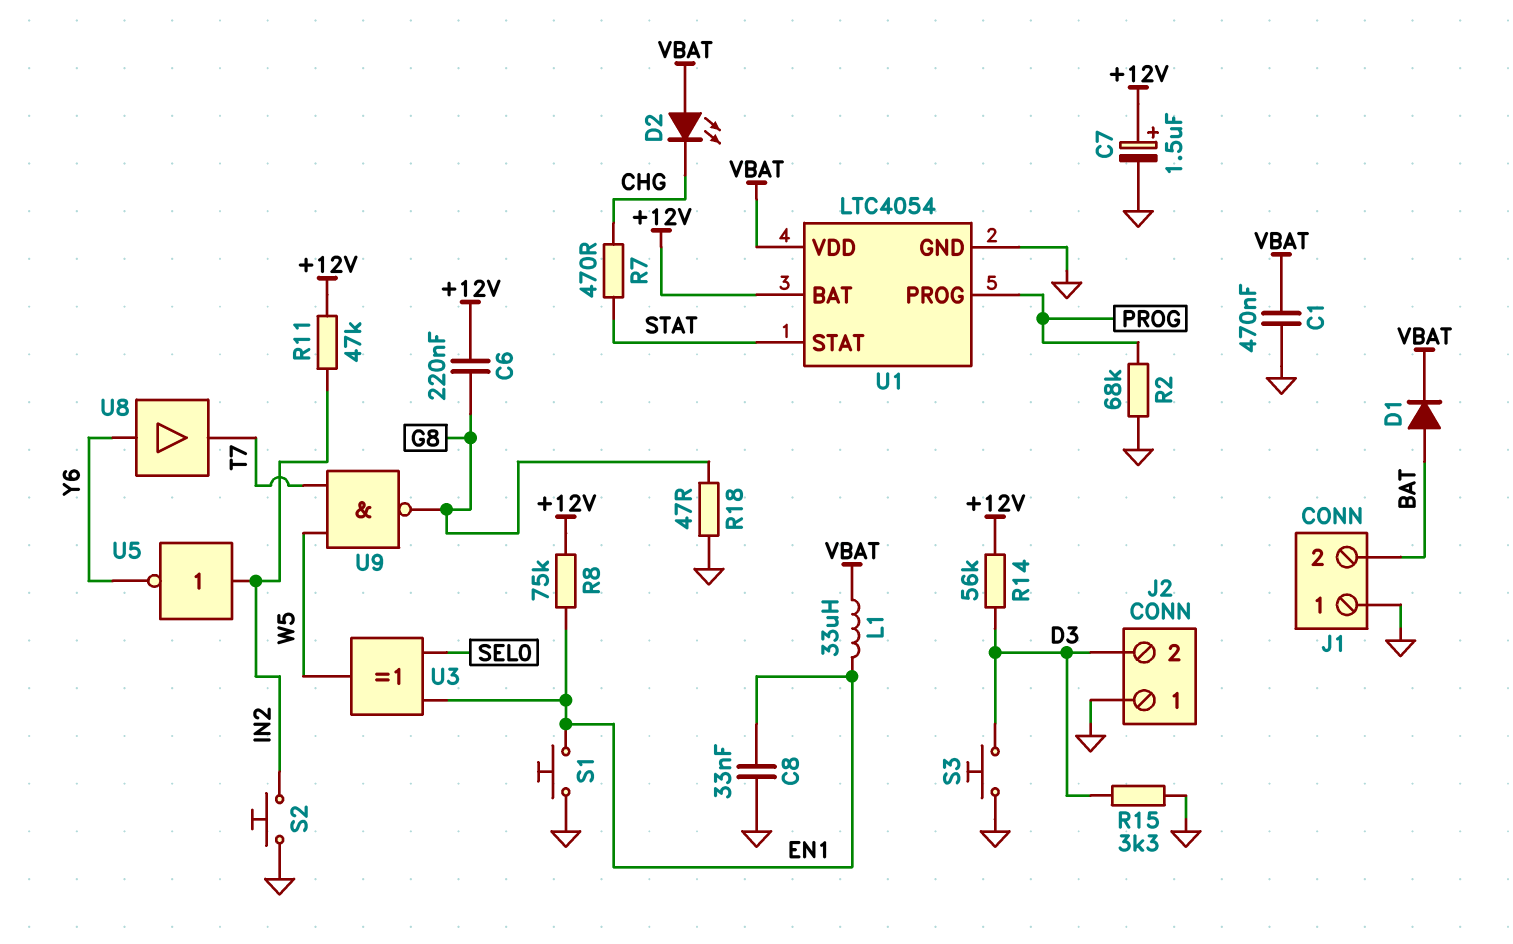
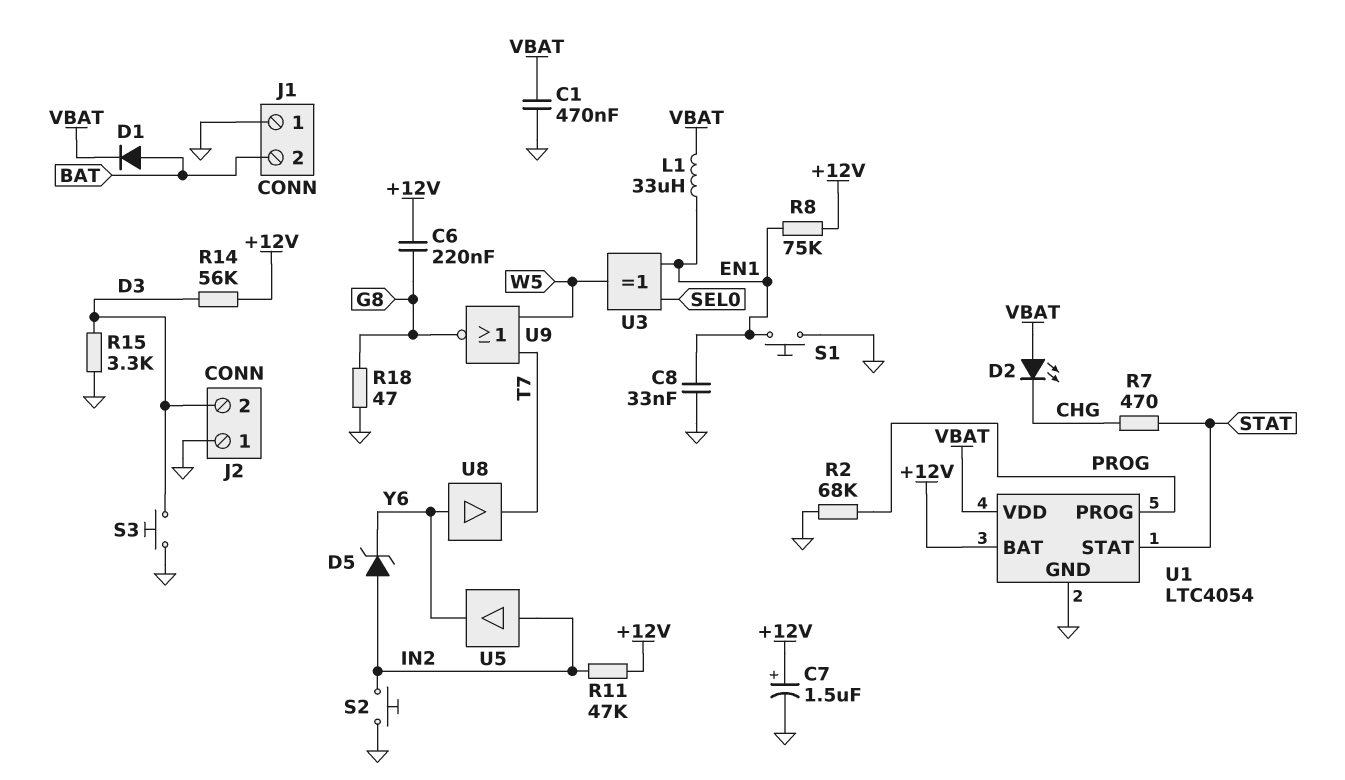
D5: none -> zener (A IN2, K Y6)
U5: NOT (in IN2, out Y6) -> buffer (in IN2, out Y6)
U9: NAND (in T7, in W5, out G8) -> NOR (in T7, in W5, out G8)

